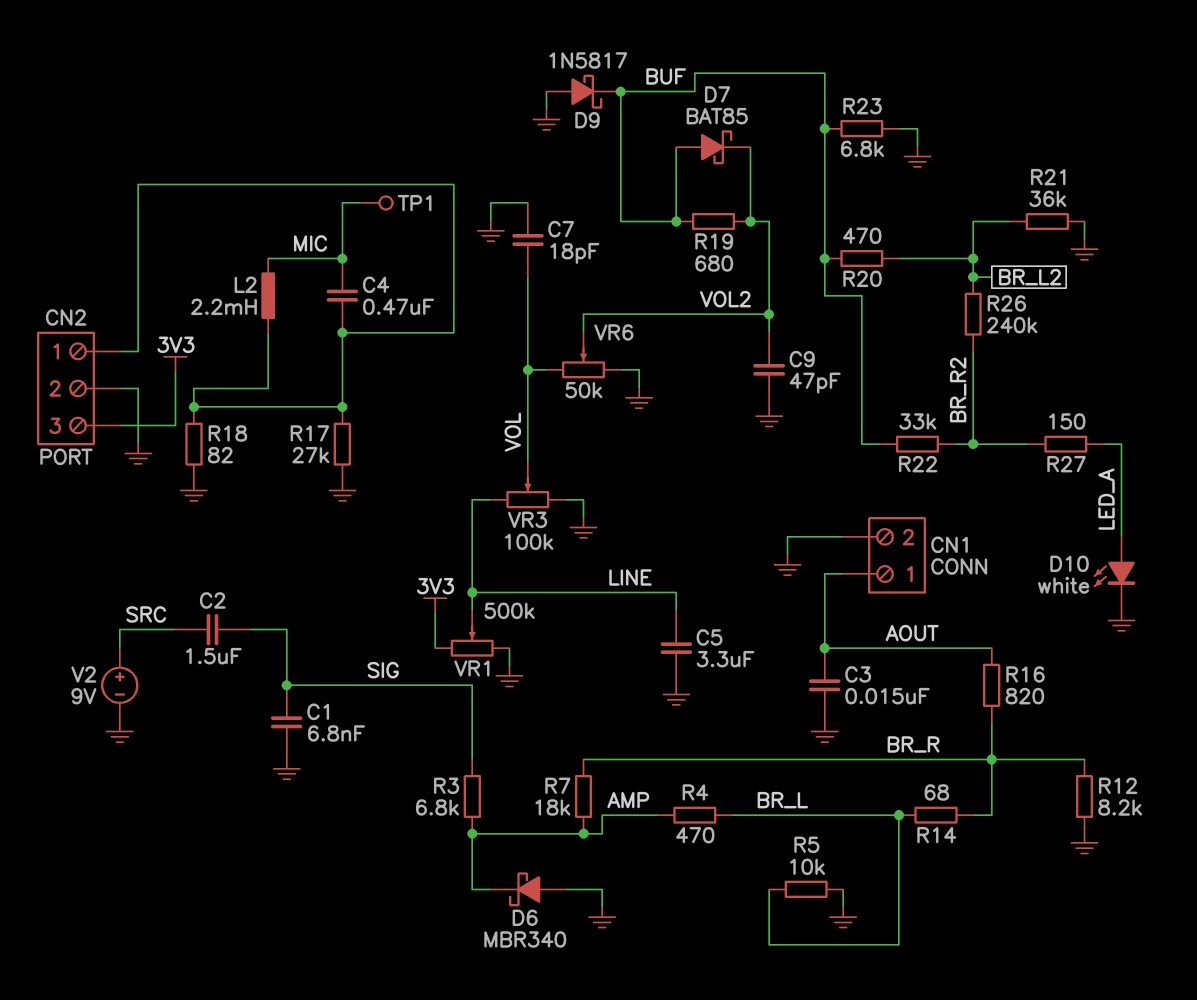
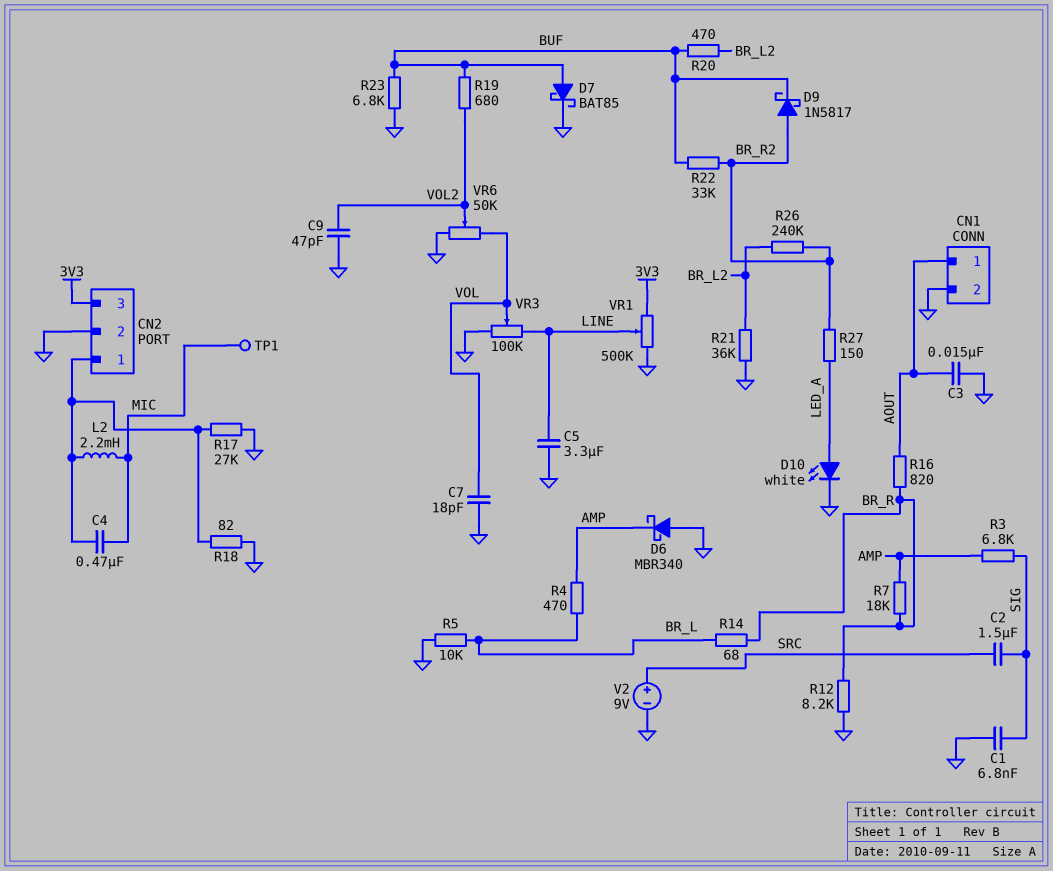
D7: schottky BAT85 (A BUF, K VOL2) -> schottky BAT85 (A BUF, K GND)
D9: schottky 1N5817 (A GND, K BUF) -> schottky 1N5817 (A BR_R2, K BUF)

